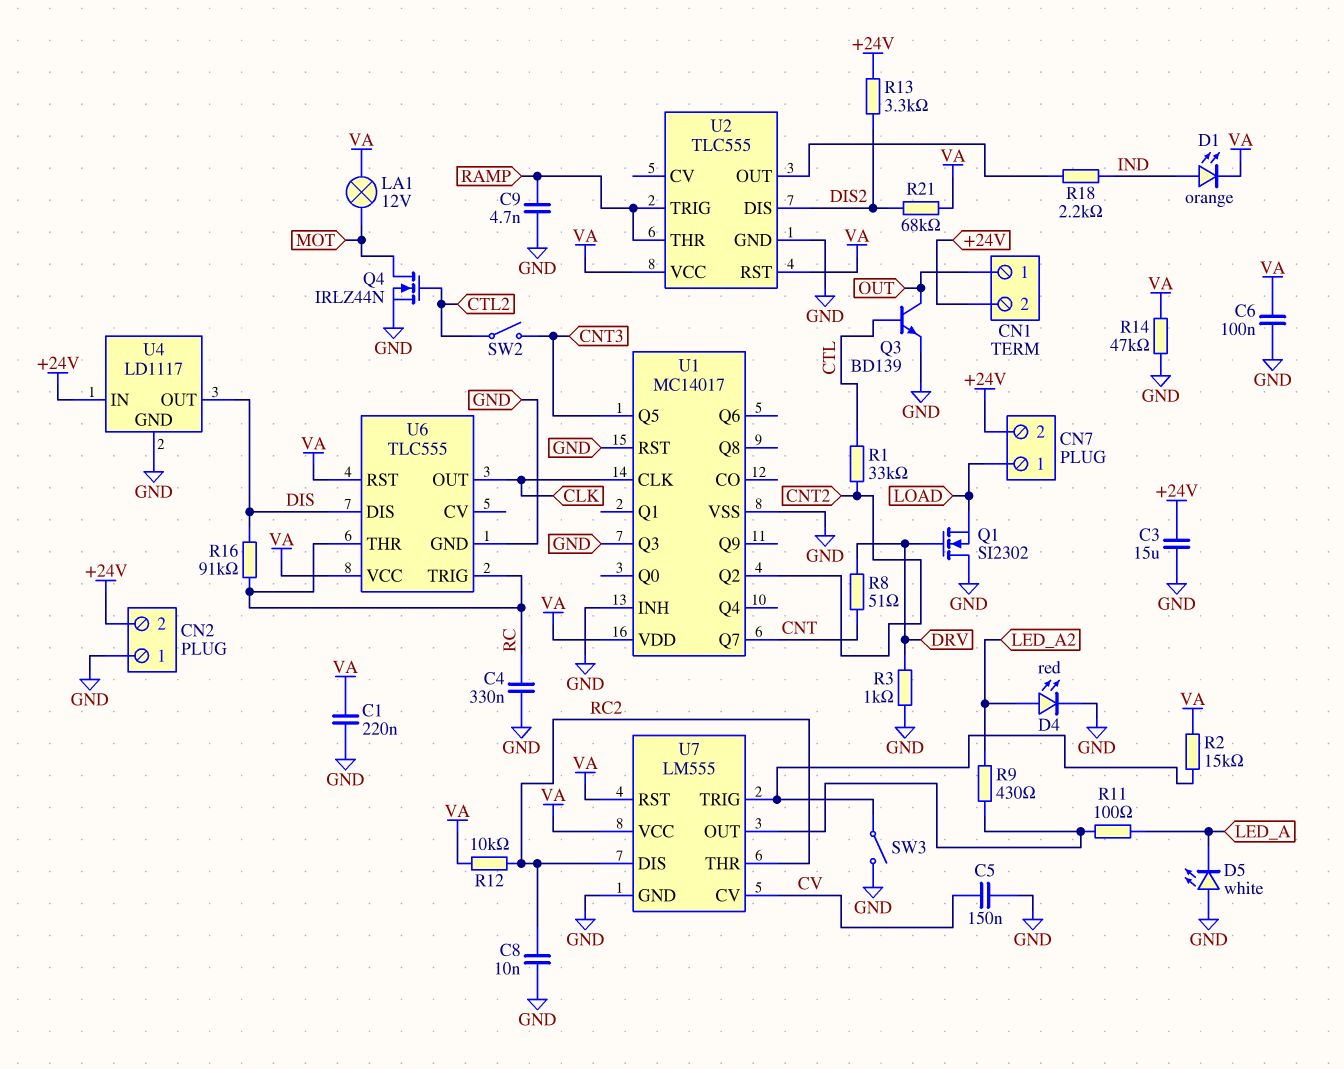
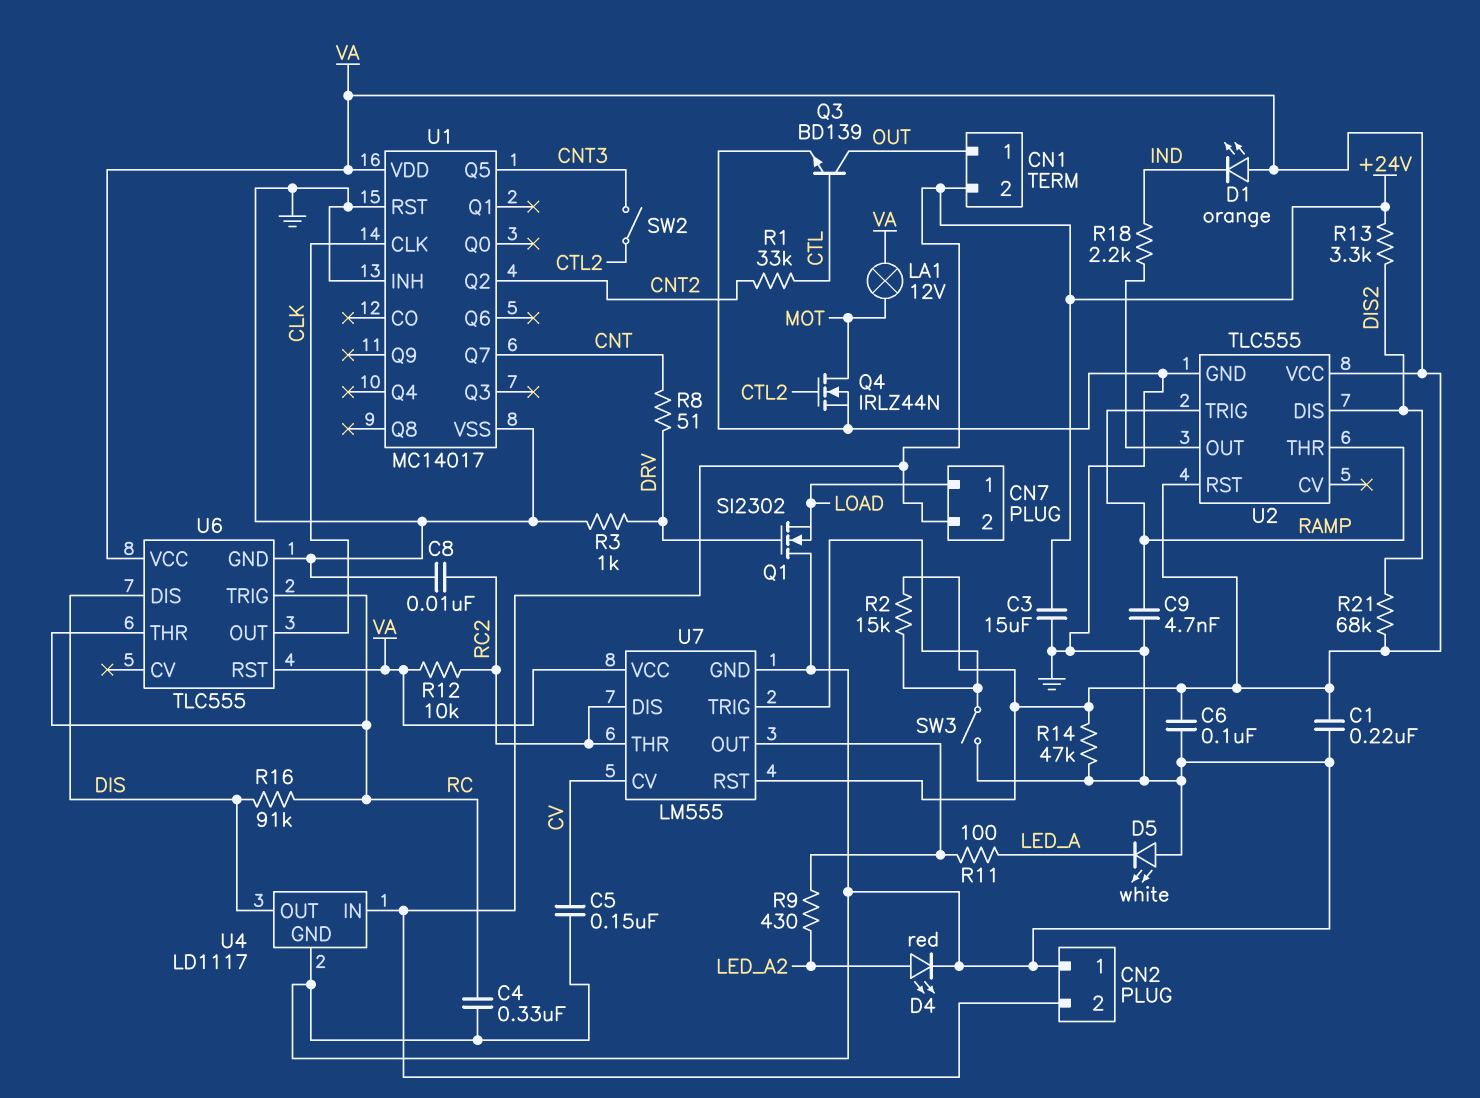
D1: LED orange (A IND, K VA) -> LED orange (A VA, K IND)
U1 pin Q3: GND -> none

